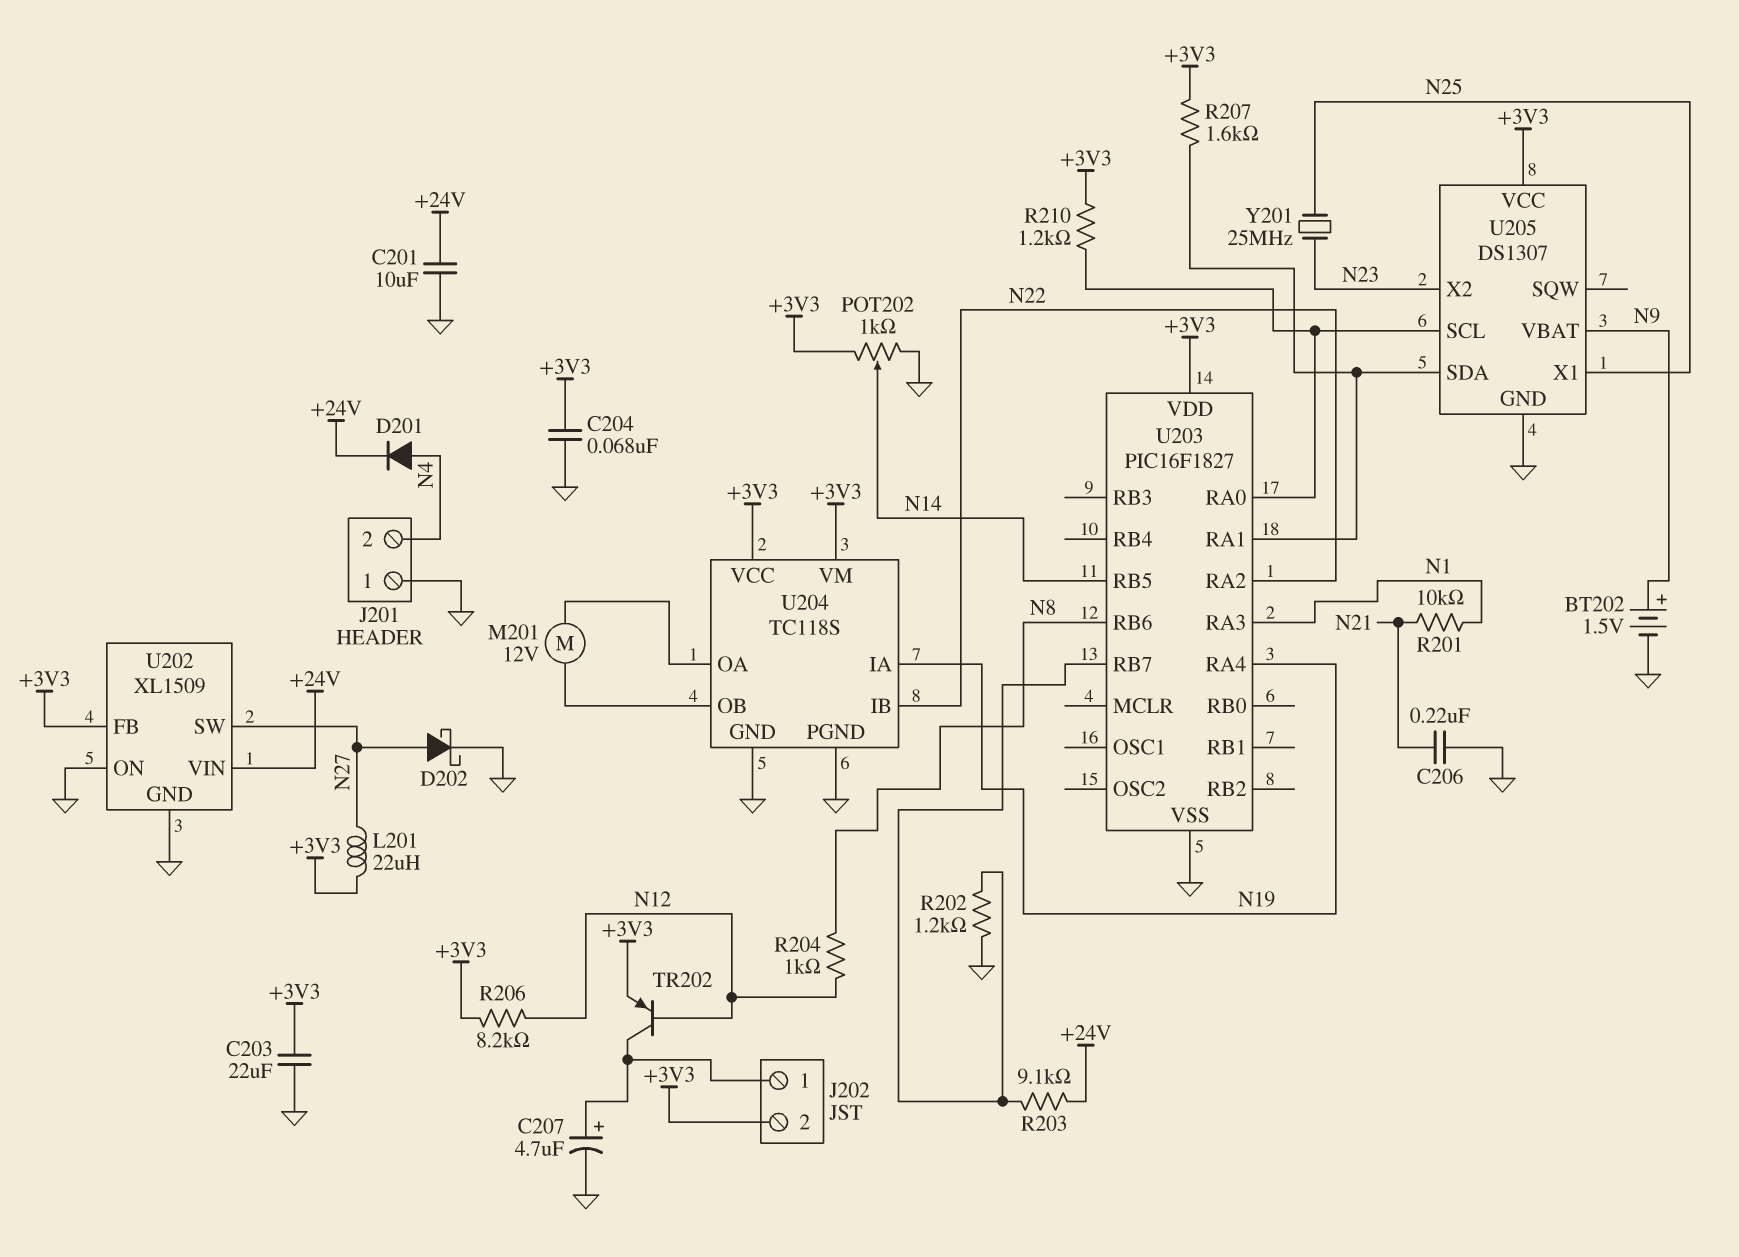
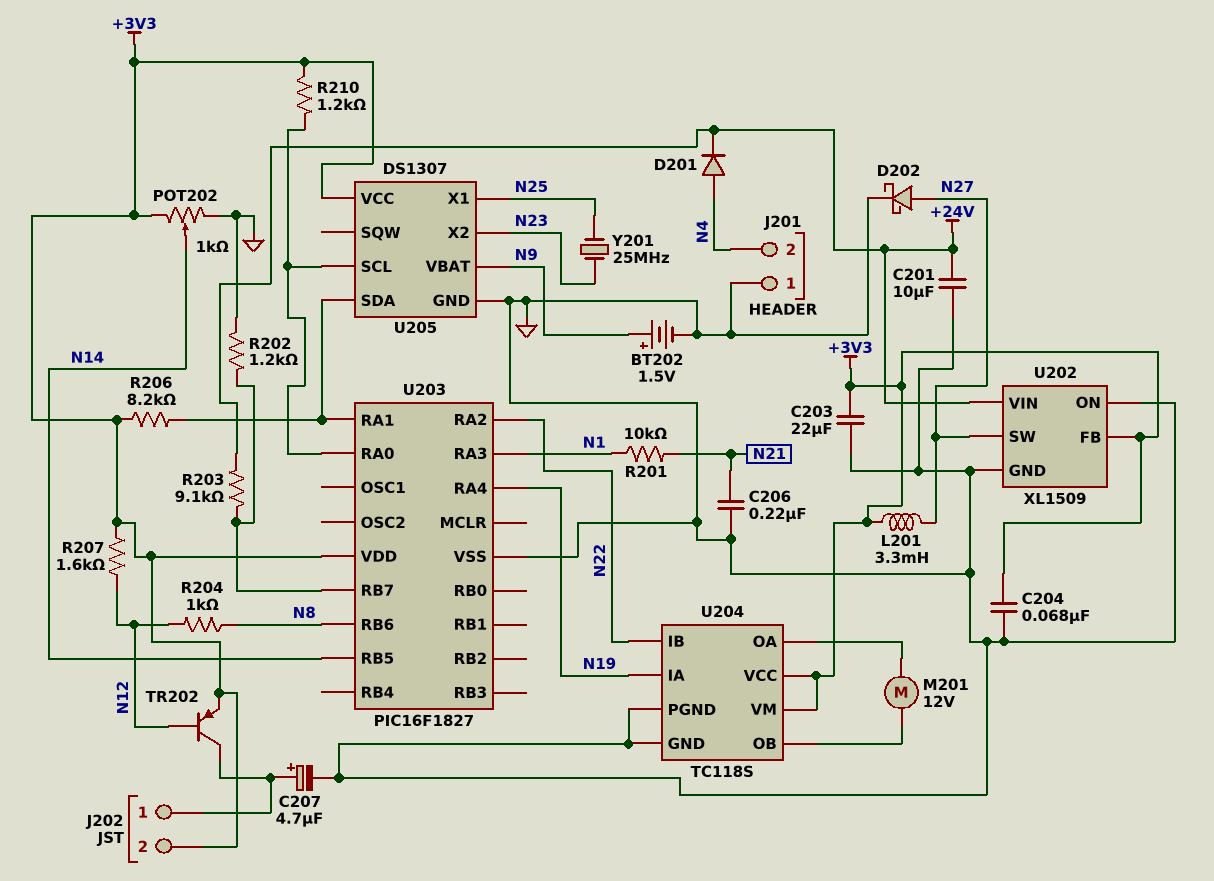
L201: 22uH (+3V3, N27) -> 3.3mH (+3V3, N27)
R206: 8.2k (+3V3, N12) -> 8.2k (+3V3, U203/RA1)
R207: 1.6k (+3V3, U203/RA1) -> 1.6k (+3V3, N12)

